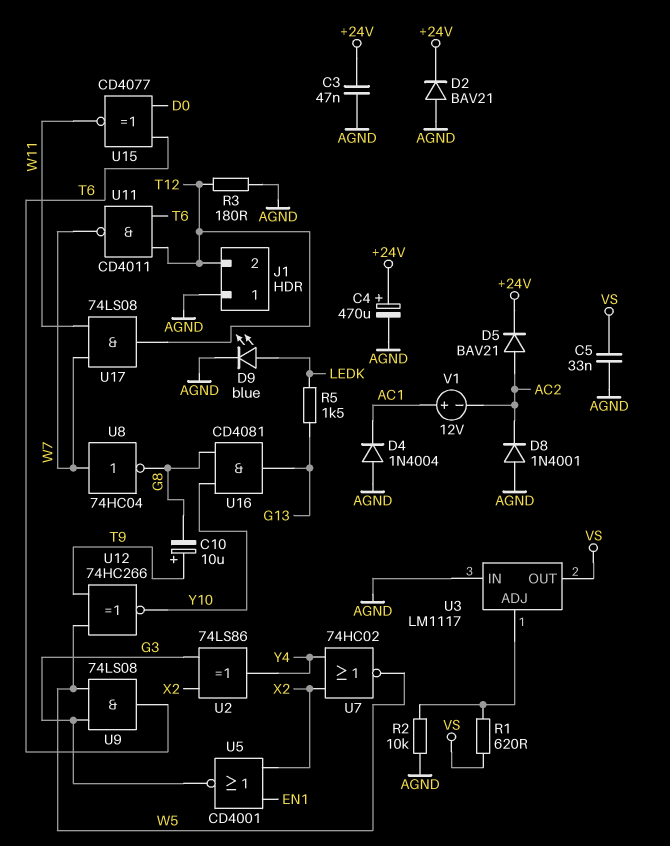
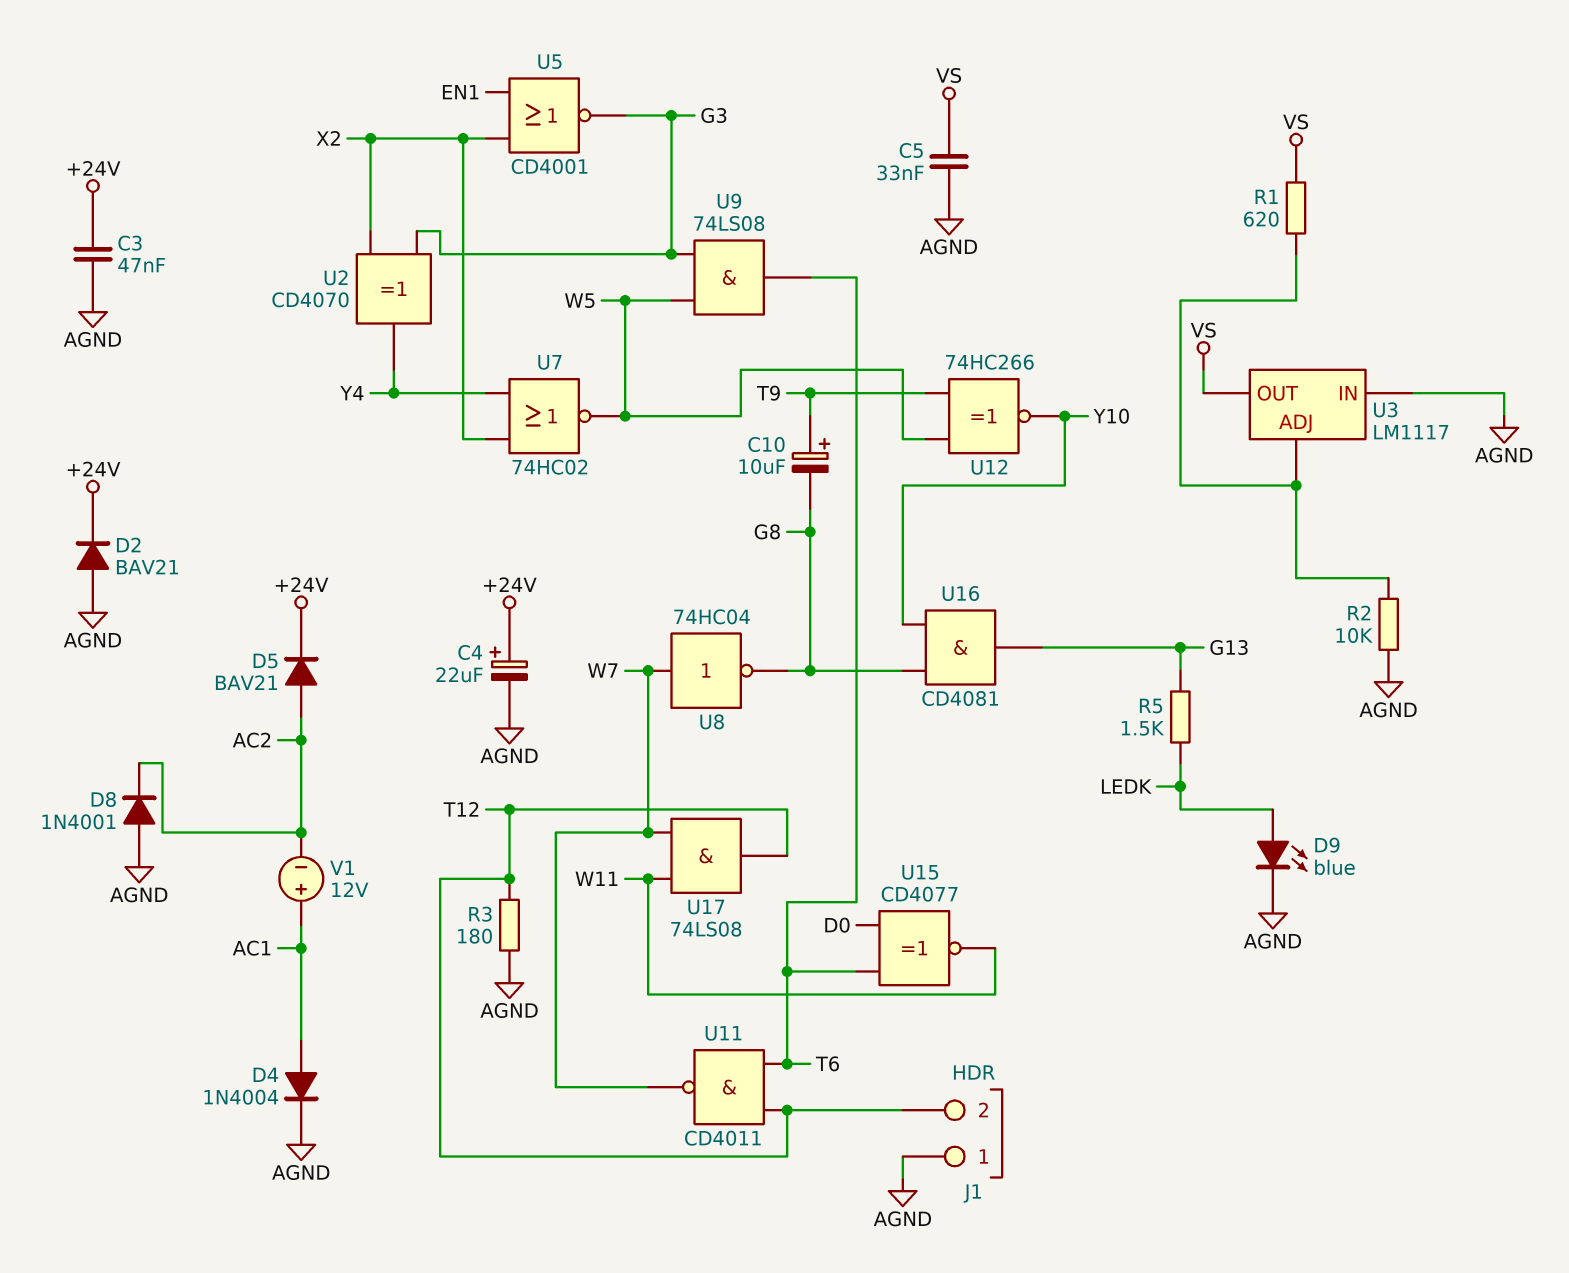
C4: 470uF (plus +24V, minus AGND) -> 22uF (plus +24V, minus AGND)
D4: diode 1N4004 (A AGND, K AC1) -> diode 1N4004 (A AC1, K AGND)
U2: XOR 74LS86 (in G3, in X2, out Y4) -> XOR CD4070 (in G3, in X2, out Y4)

